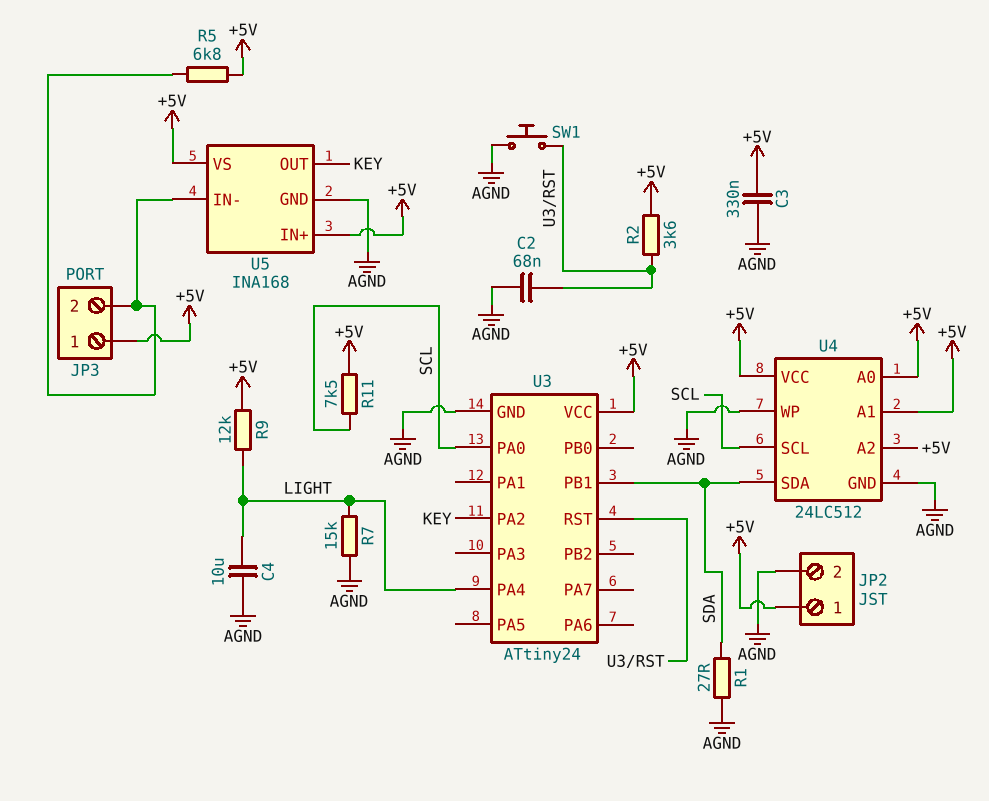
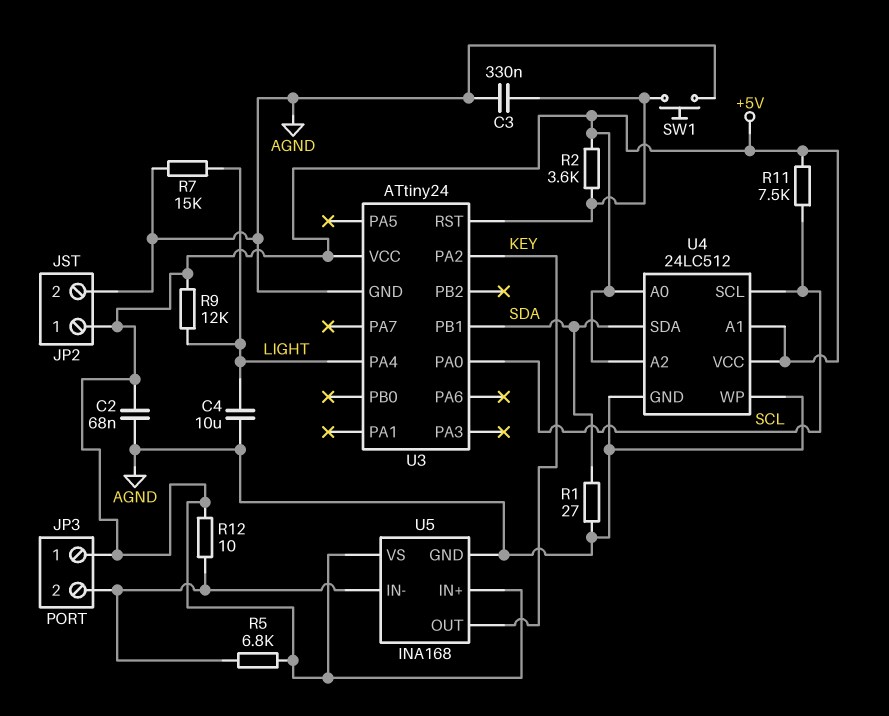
C2: 68nF (AGND, U3/RST) -> 68nF (+5V, AGND)
C3: 330nF (+5V, AGND) -> 330nF (AGND, U3/RST)
R12: none -> 10 (+5V, JP3/2)

